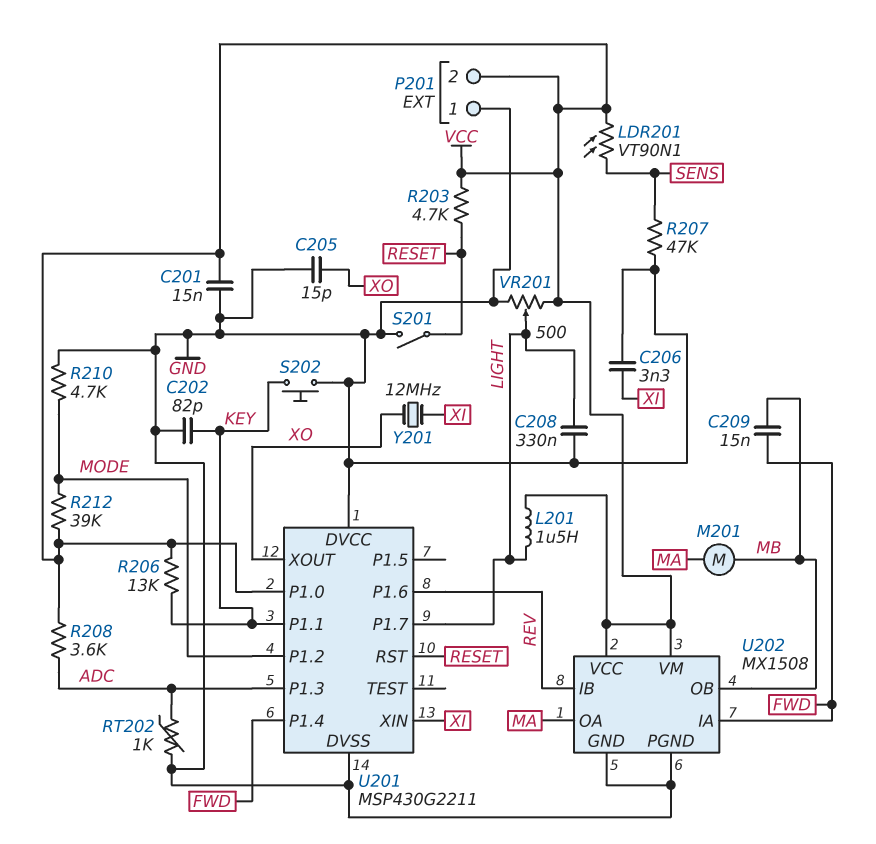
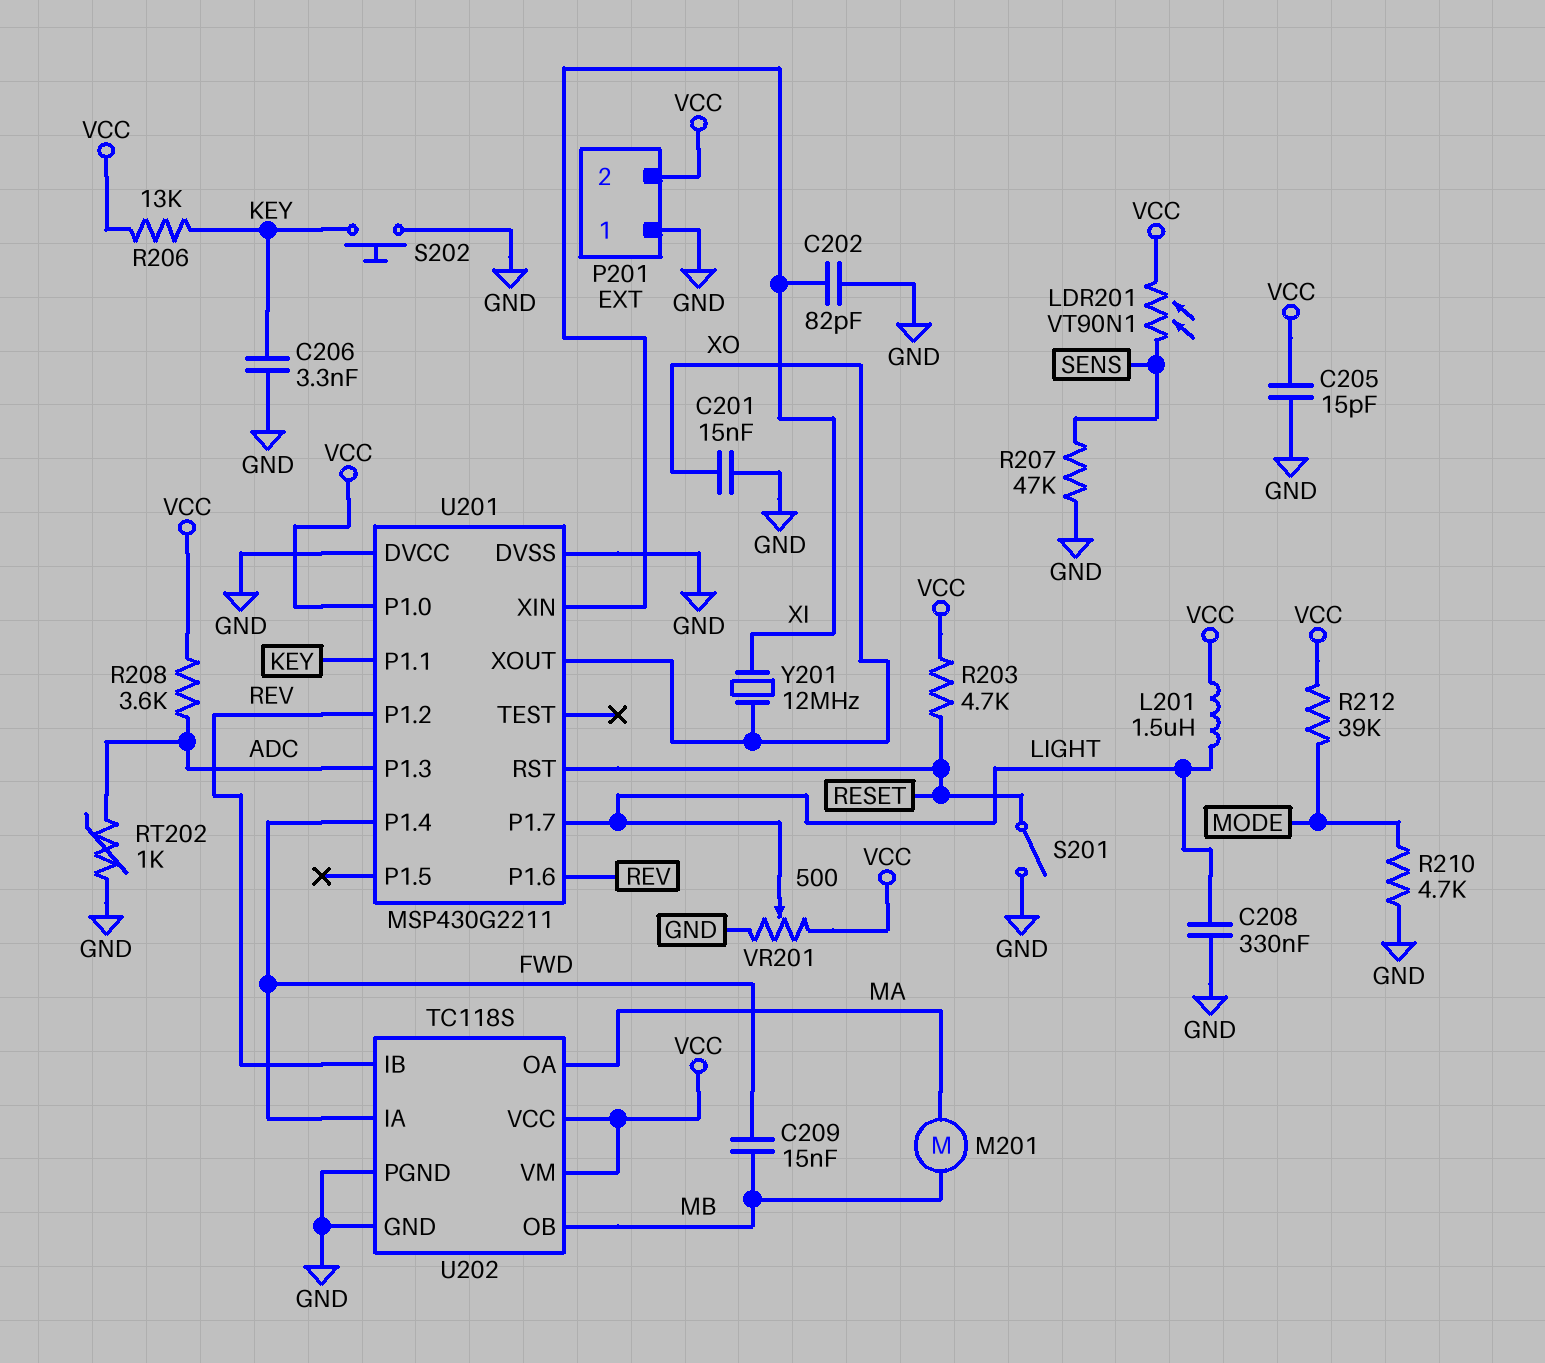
C201: 15nF (GND, VCC) -> 15nF (GND, XO)
C202: 82pF (GND, KEY) -> 82pF (GND, XI)
C205: 15pF (GND, XO) -> 15pF (GND, VCC)
C206: 3.3nF (GND, XI) -> 3.3nF (GND, KEY)
U201 pin P1.2: MODE -> REV
U202: MX1508 -> TC118S

